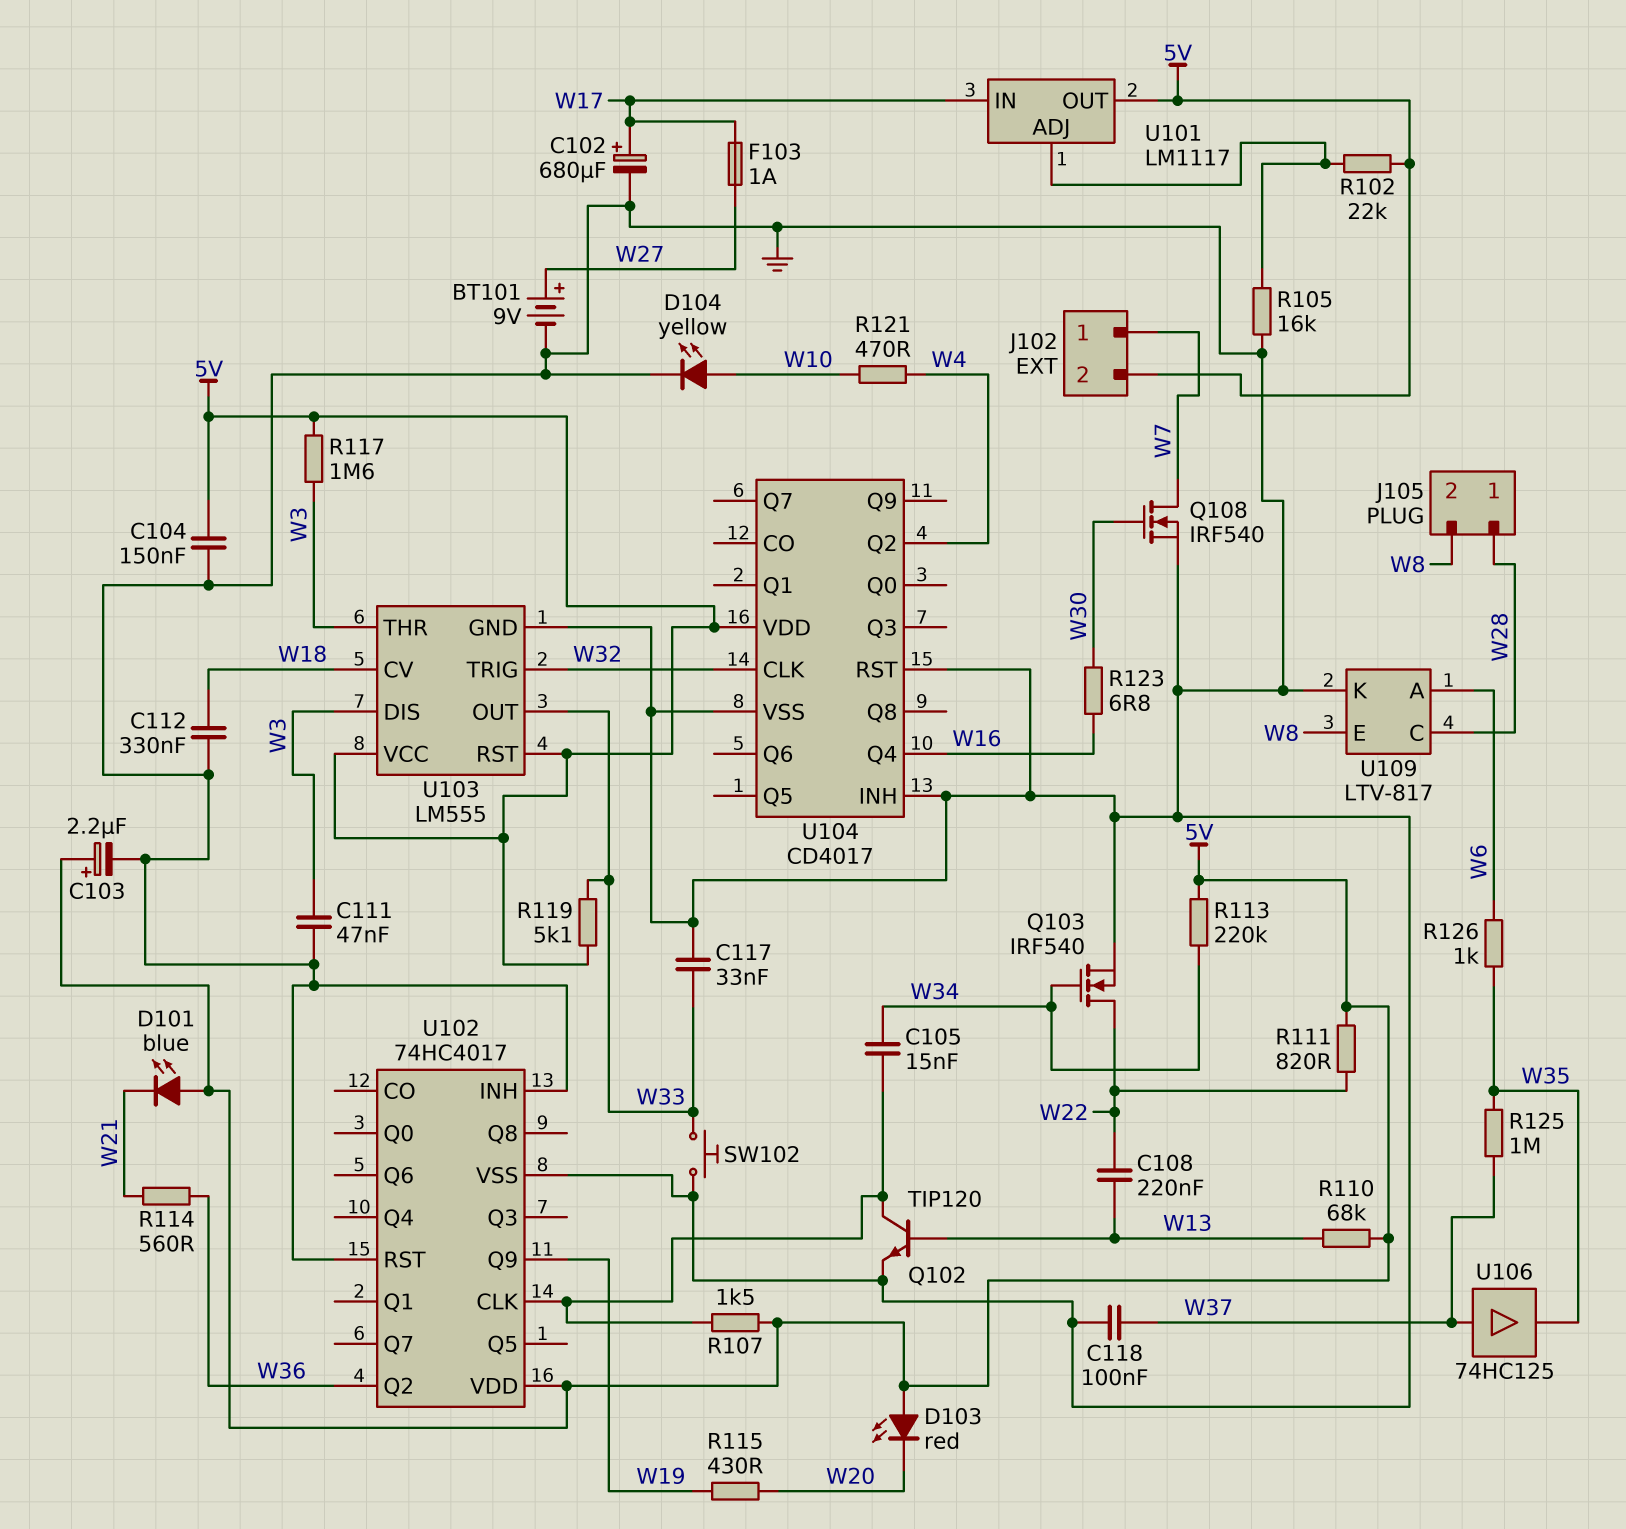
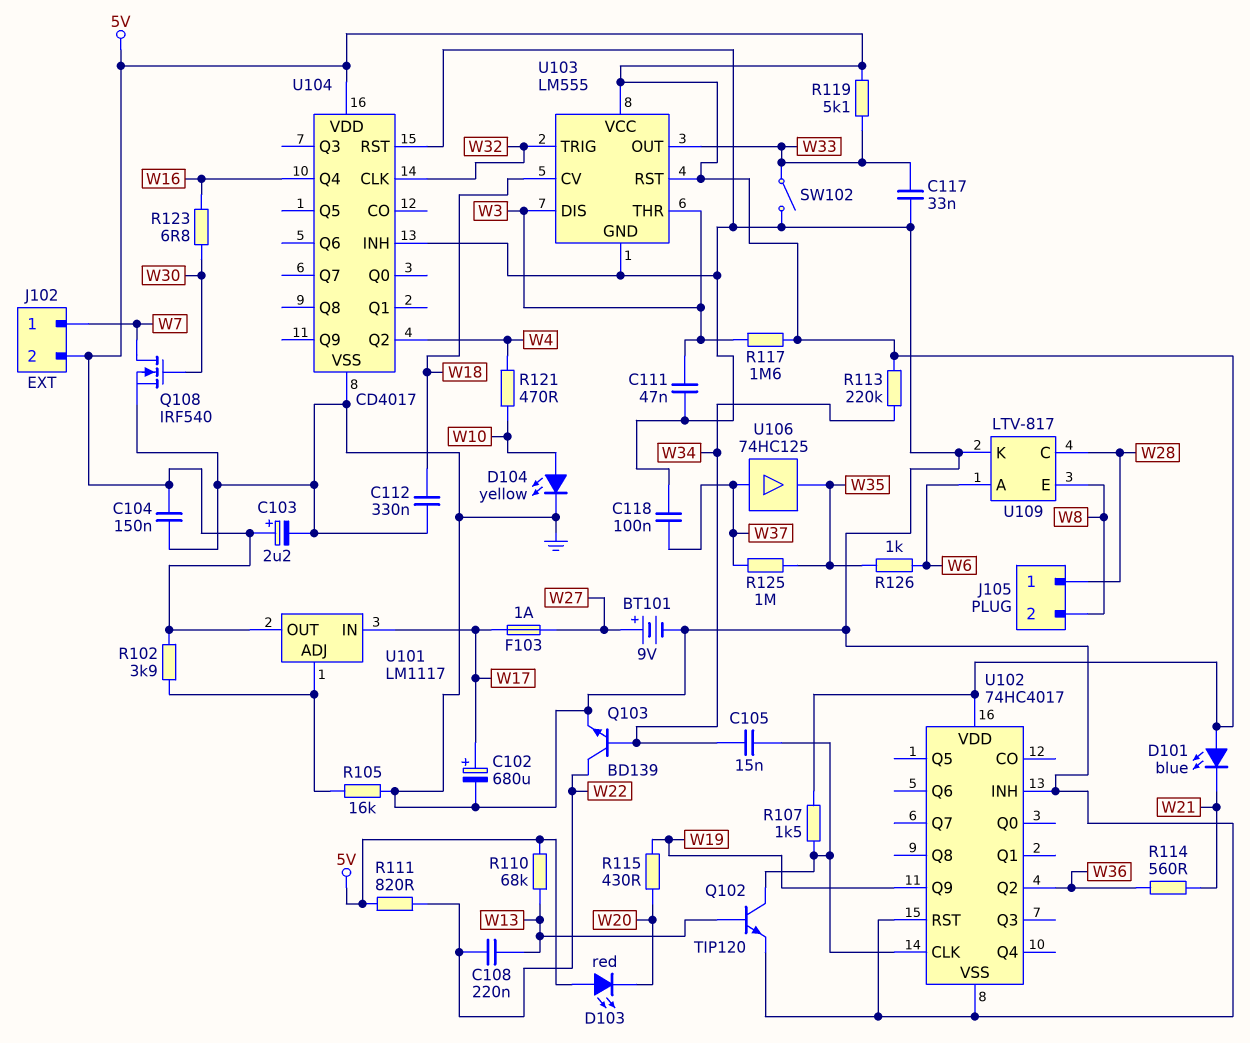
Q103: NMOS IRF540 (G W34, D W22, S GND) -> NPN BD139 (B W34, C W22, E GND)
R102: 22k (5V, U101/ADJ) -> 3.9k (5V, U101/ADJ)
SW102: button (GND, W33) -> switch (GND, W33)

